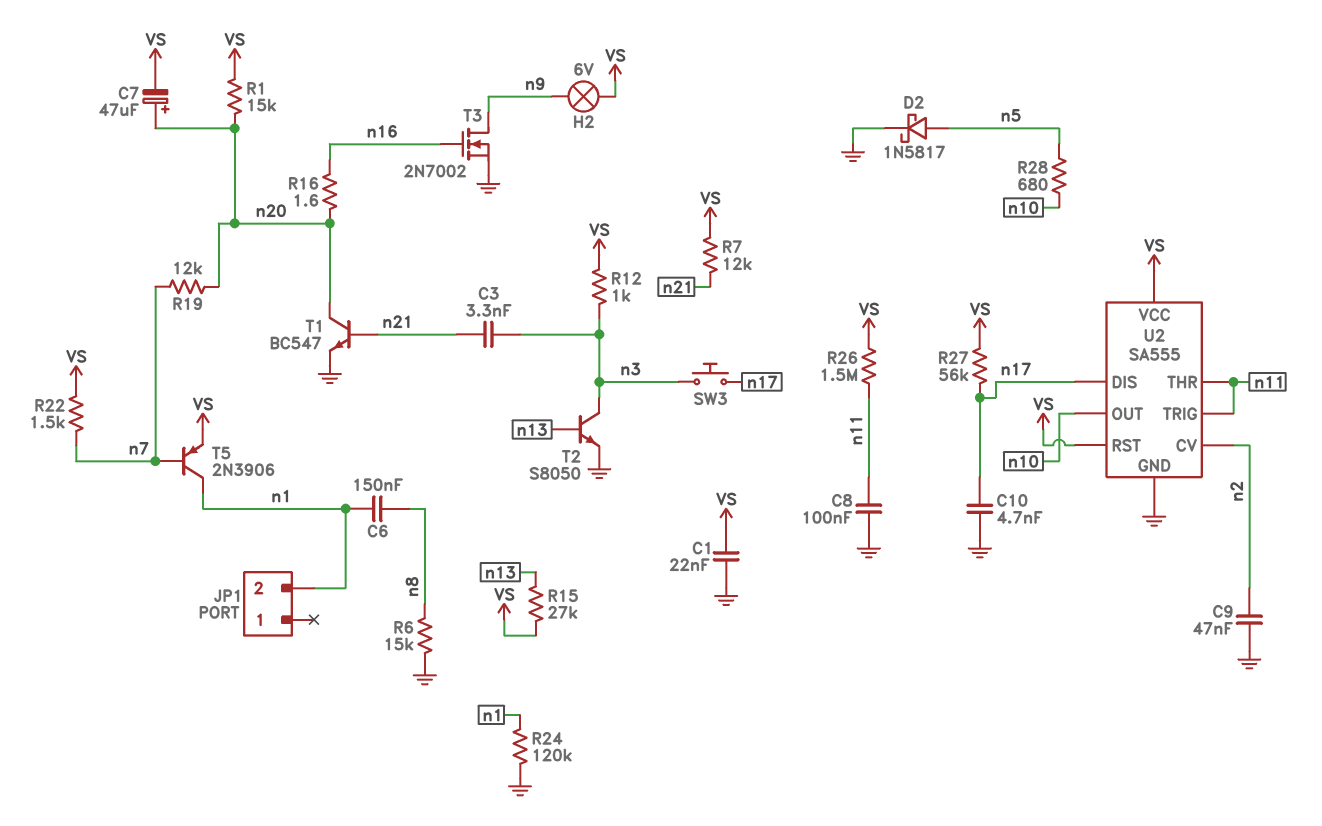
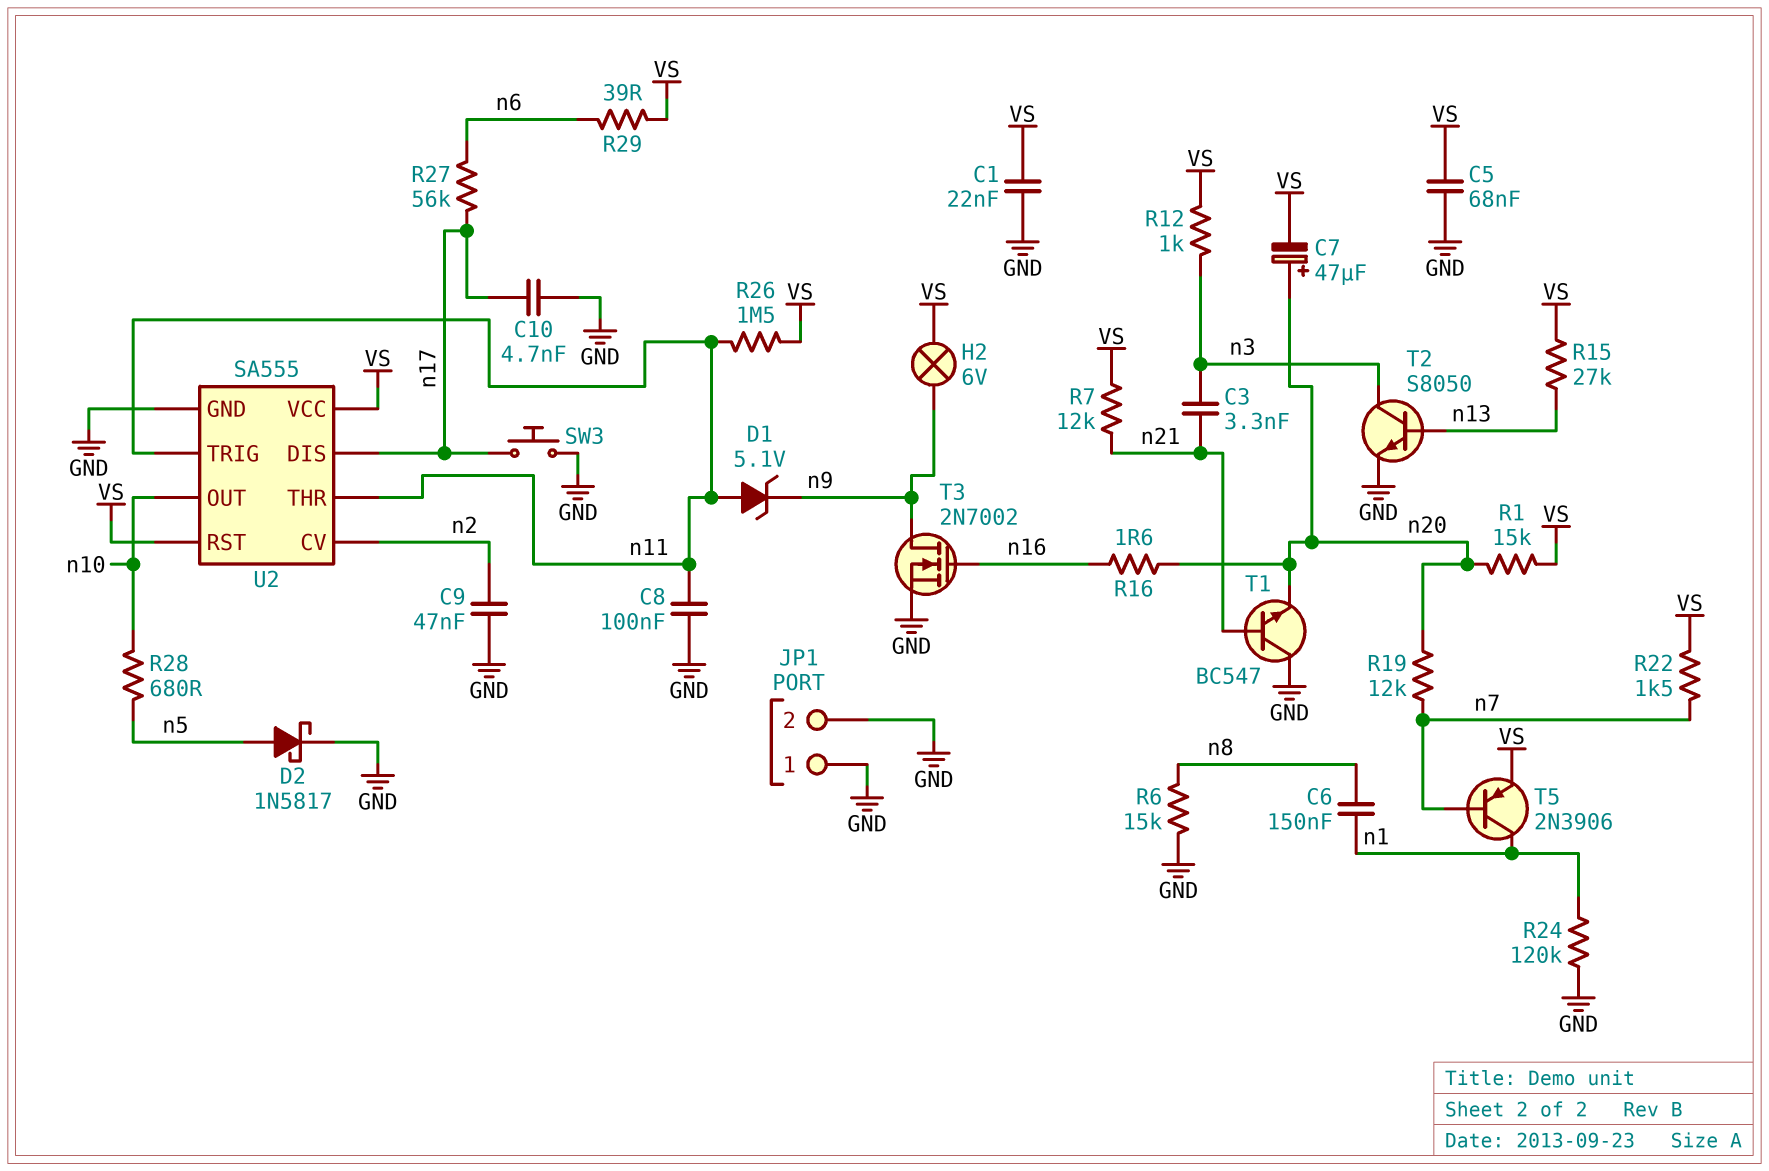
C5: none -> 68nF (GND, VS)
D1: none -> zener 5.1V (A n11, K n9)
JP1 pin 1: none -> GND
JP1 pin 2: n1 -> GND
R27: 56k (VS, n17) -> 56k (n6, n17)
R29: none -> 39 (VS, n6)
SW3: button (n3, n17) -> button (GND, n17)
T1: NPN BC547 (B n21, C n20, E GND) -> NPN BC547 (B n21, C GND, E n20)

